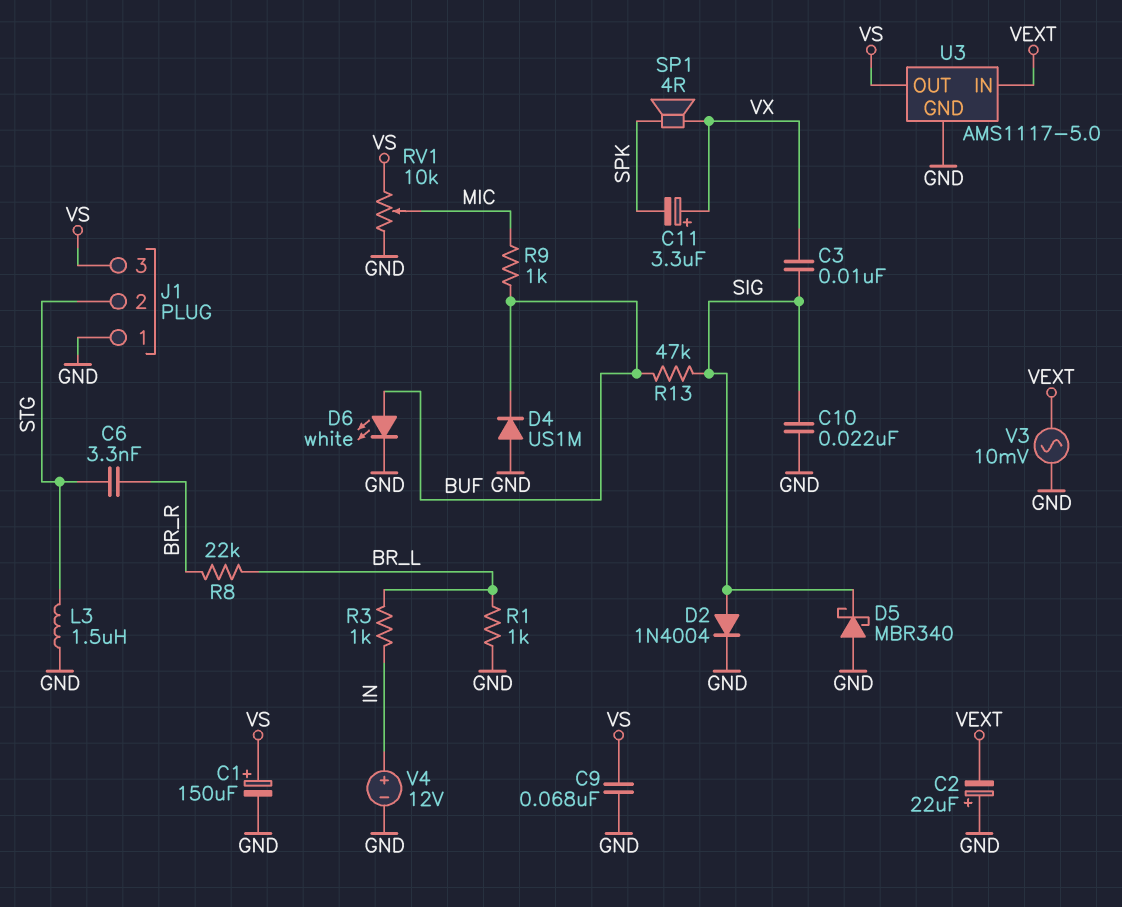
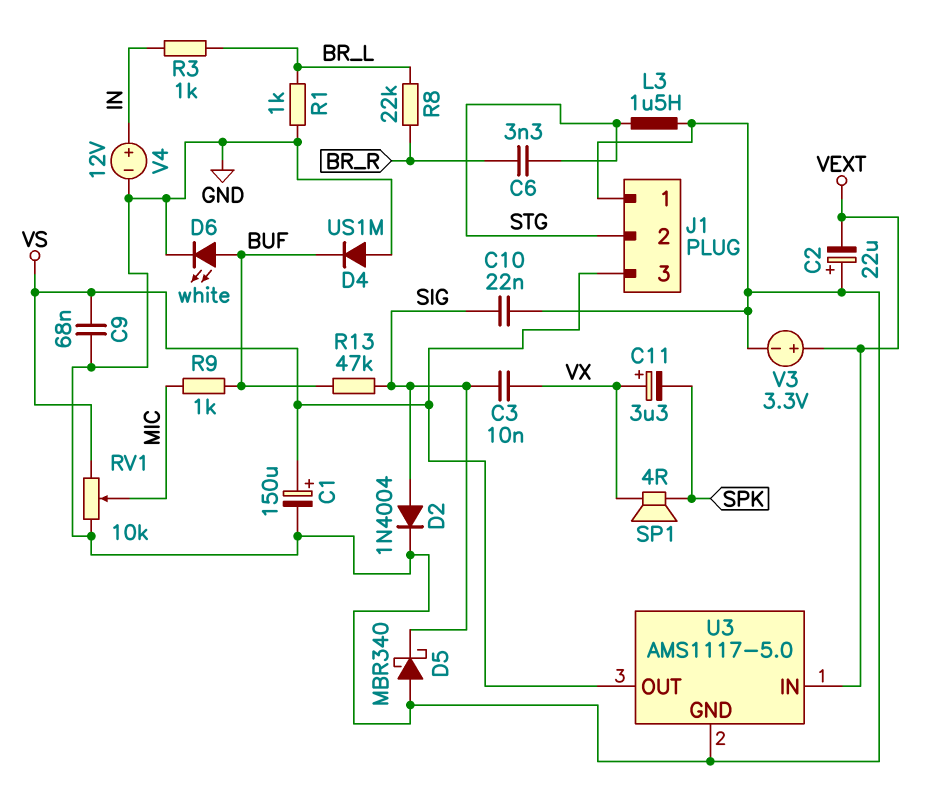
V3: AC 10mV (GND, VEXT) -> 3.3V (plus VEXT, minus GND)

